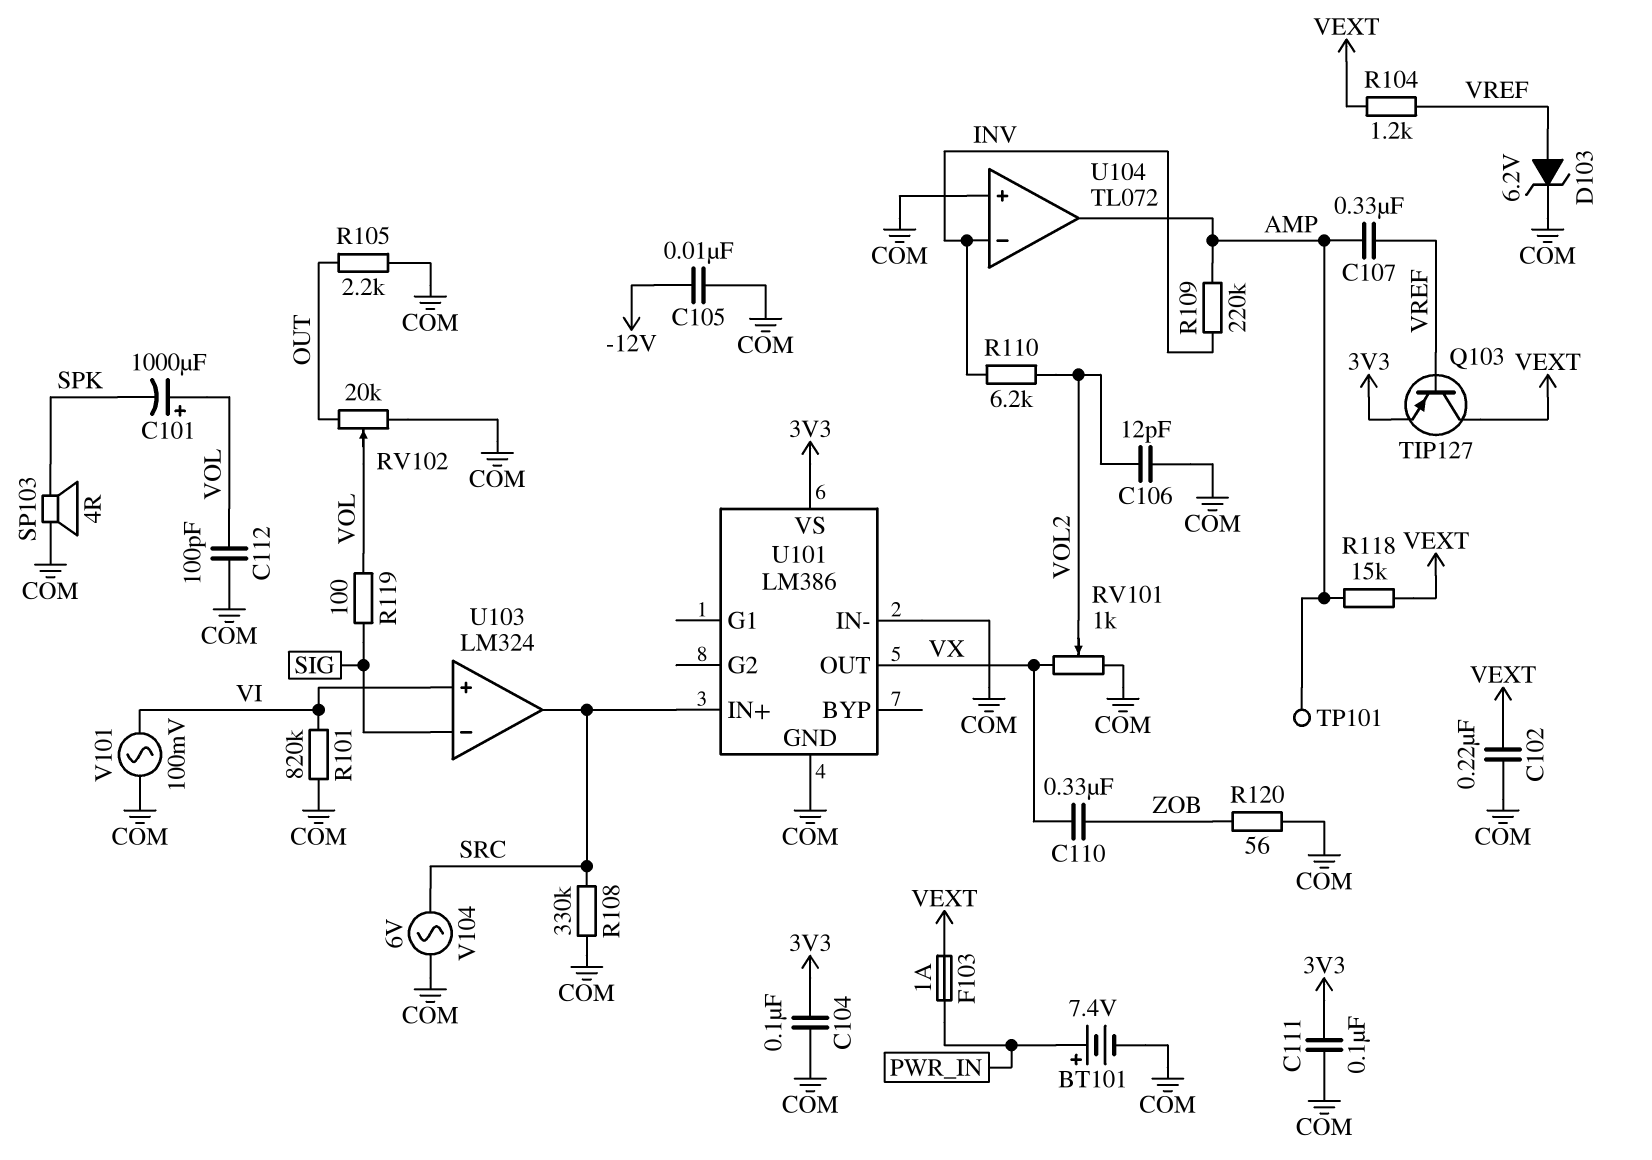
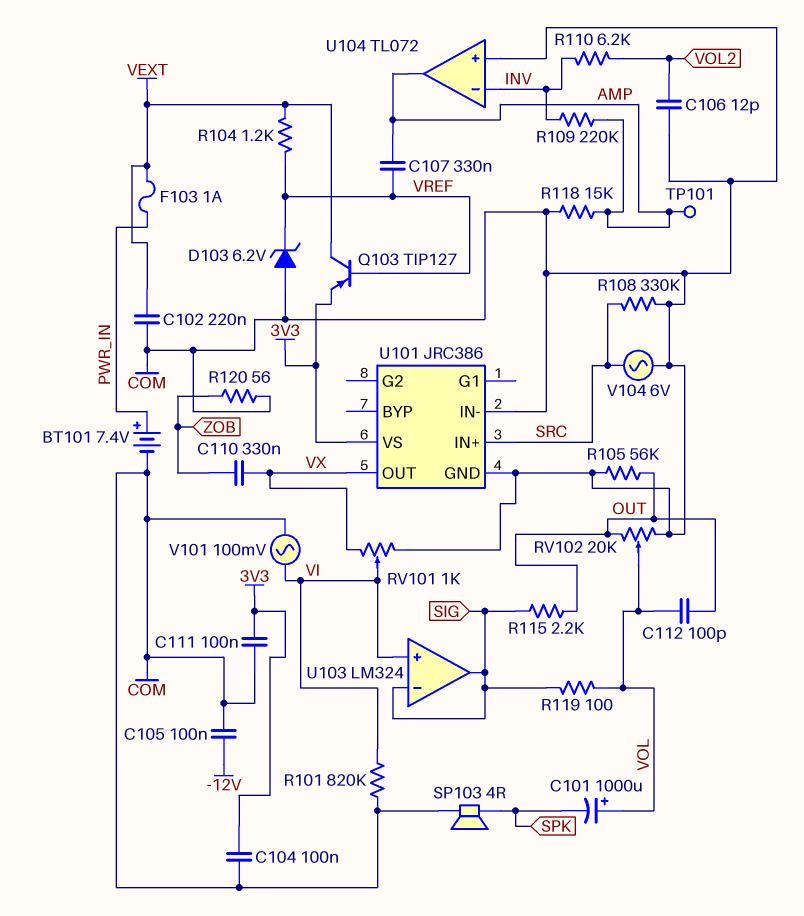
C105: 10nF (-12V, COM) -> 100nF (-12V, COM)
C112: 100pF (COM, VOL) -> 100pF (OUT, VOL)
D103: zener 6.2V (A VREF, K COM) -> zener 6.2V (A COM, K VREF)
R105: 2.2k (COM, OUT) -> 56k (COM, OUT)
R115: none -> 2.2k (OUT, SIG)
R118: 15k (AMP, VEXT) -> 15k (AMP, COM)
RV101: 1k (COM, VX, wiper VOL2) -> 1k (COM, VX, wiper VI)
U101: LM386 -> JRC386
U103 pin out: SRC -> SIG

